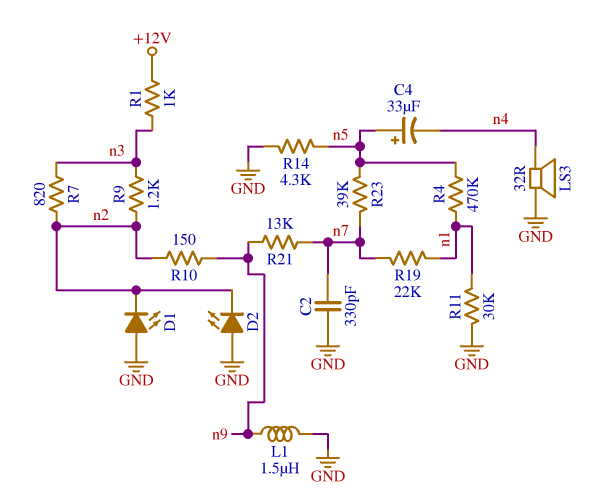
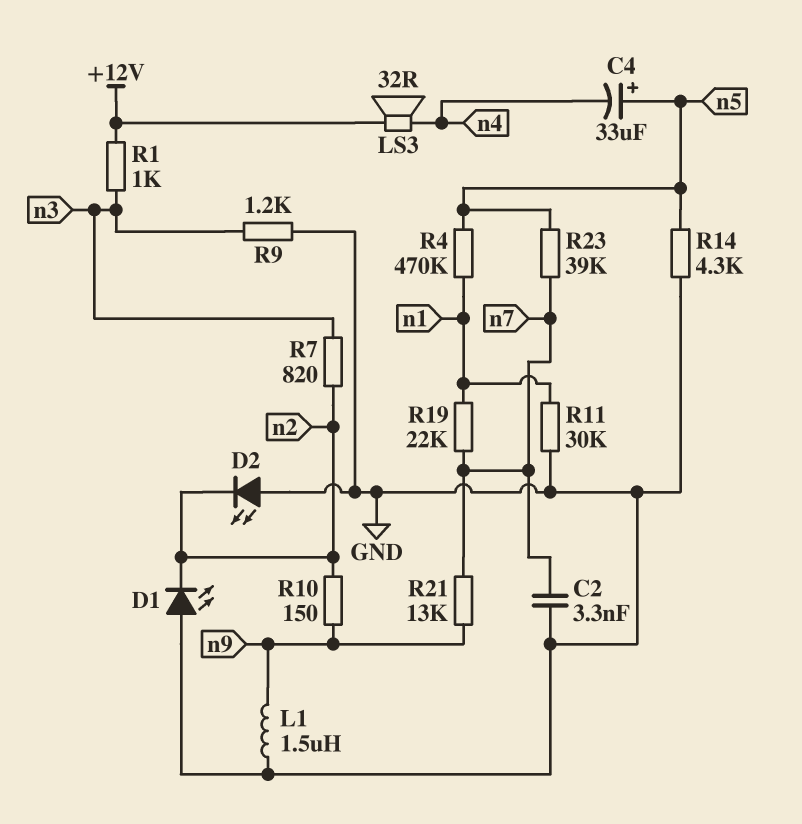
C2: 330pF (GND, n7) -> 3.3nF (GND, n7)
LS3: speaker 32R (GND, n4) -> speaker 32R (+12V, n4)
R9: 1.2k (n2, n3) -> 1.2k (GND, n3)

